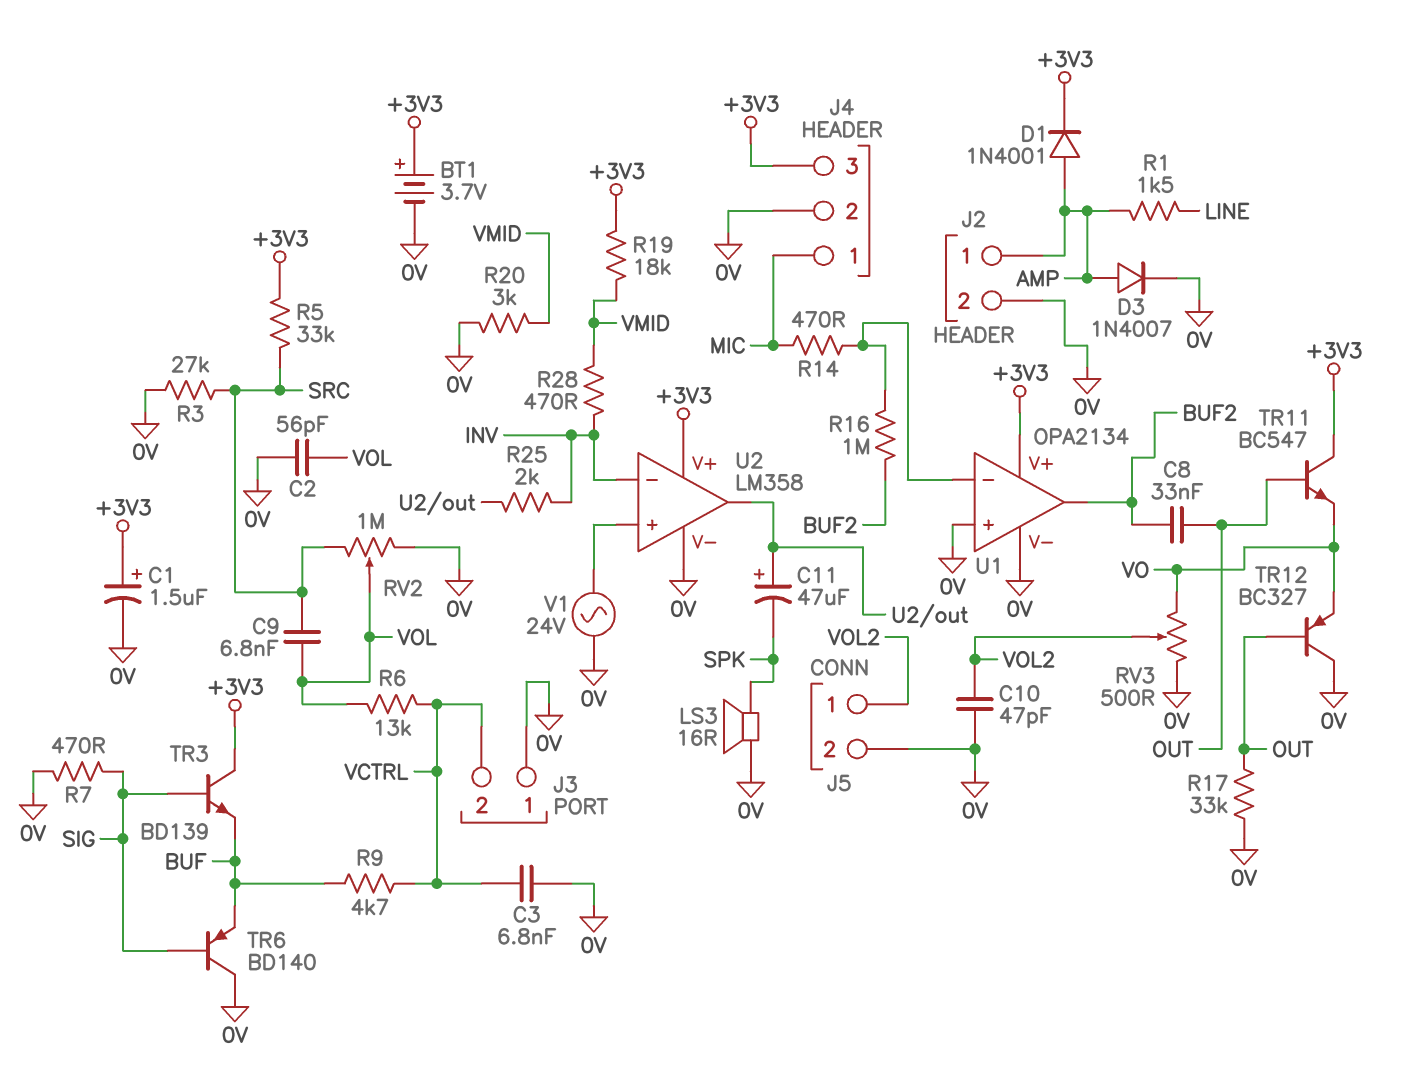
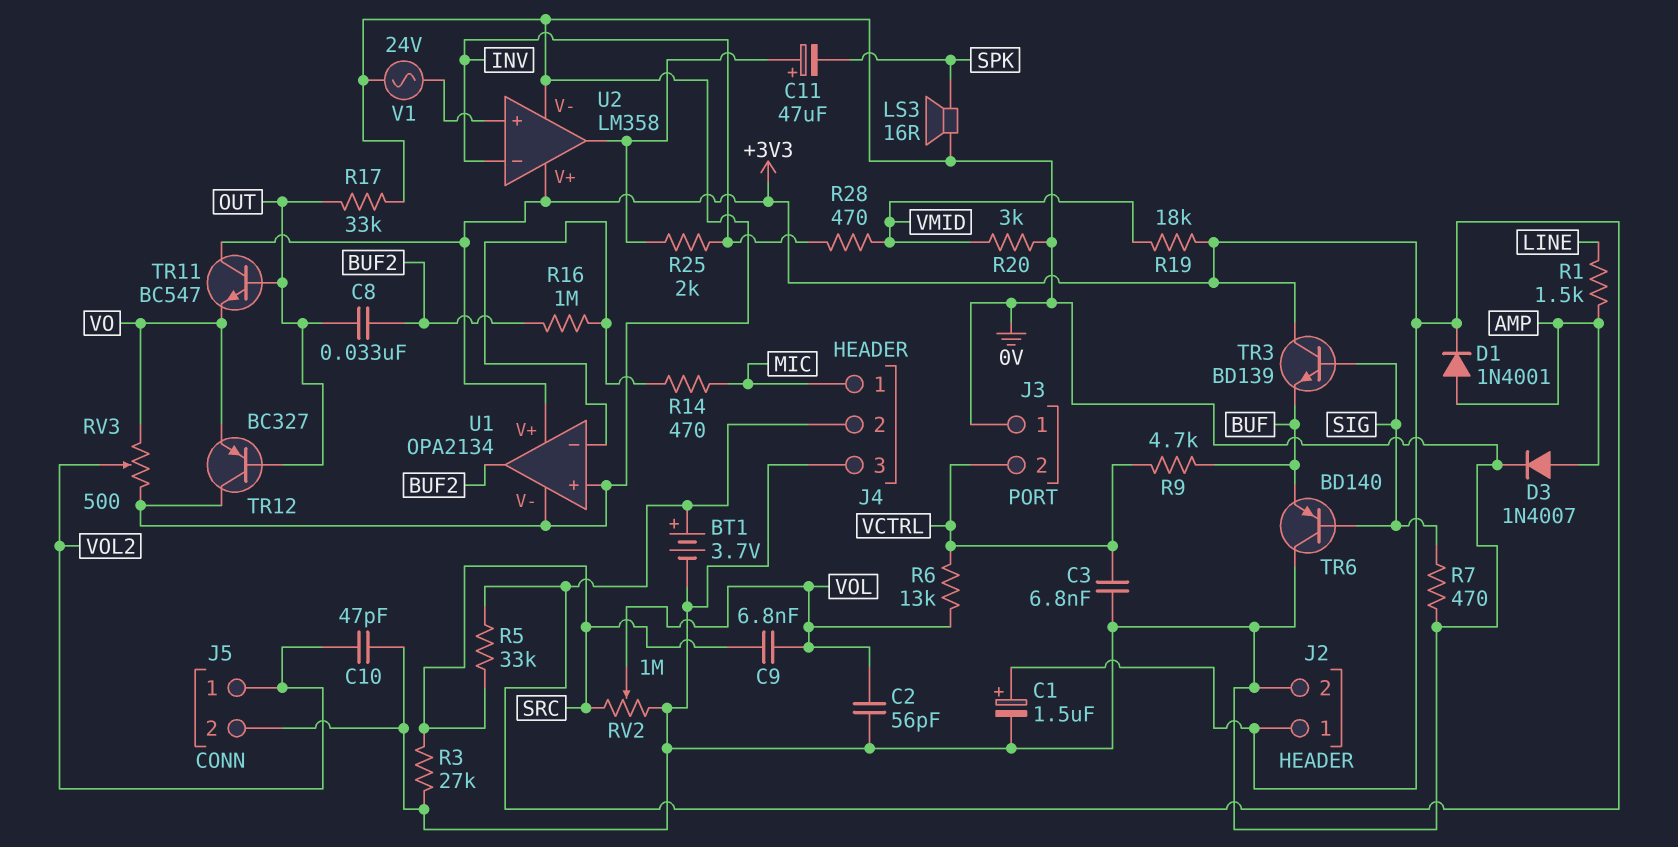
J2 pin 1: AMP -> +3V3
J4 pin 2: 0V -> +3V3
J4 pin 3: +3V3 -> 0V

